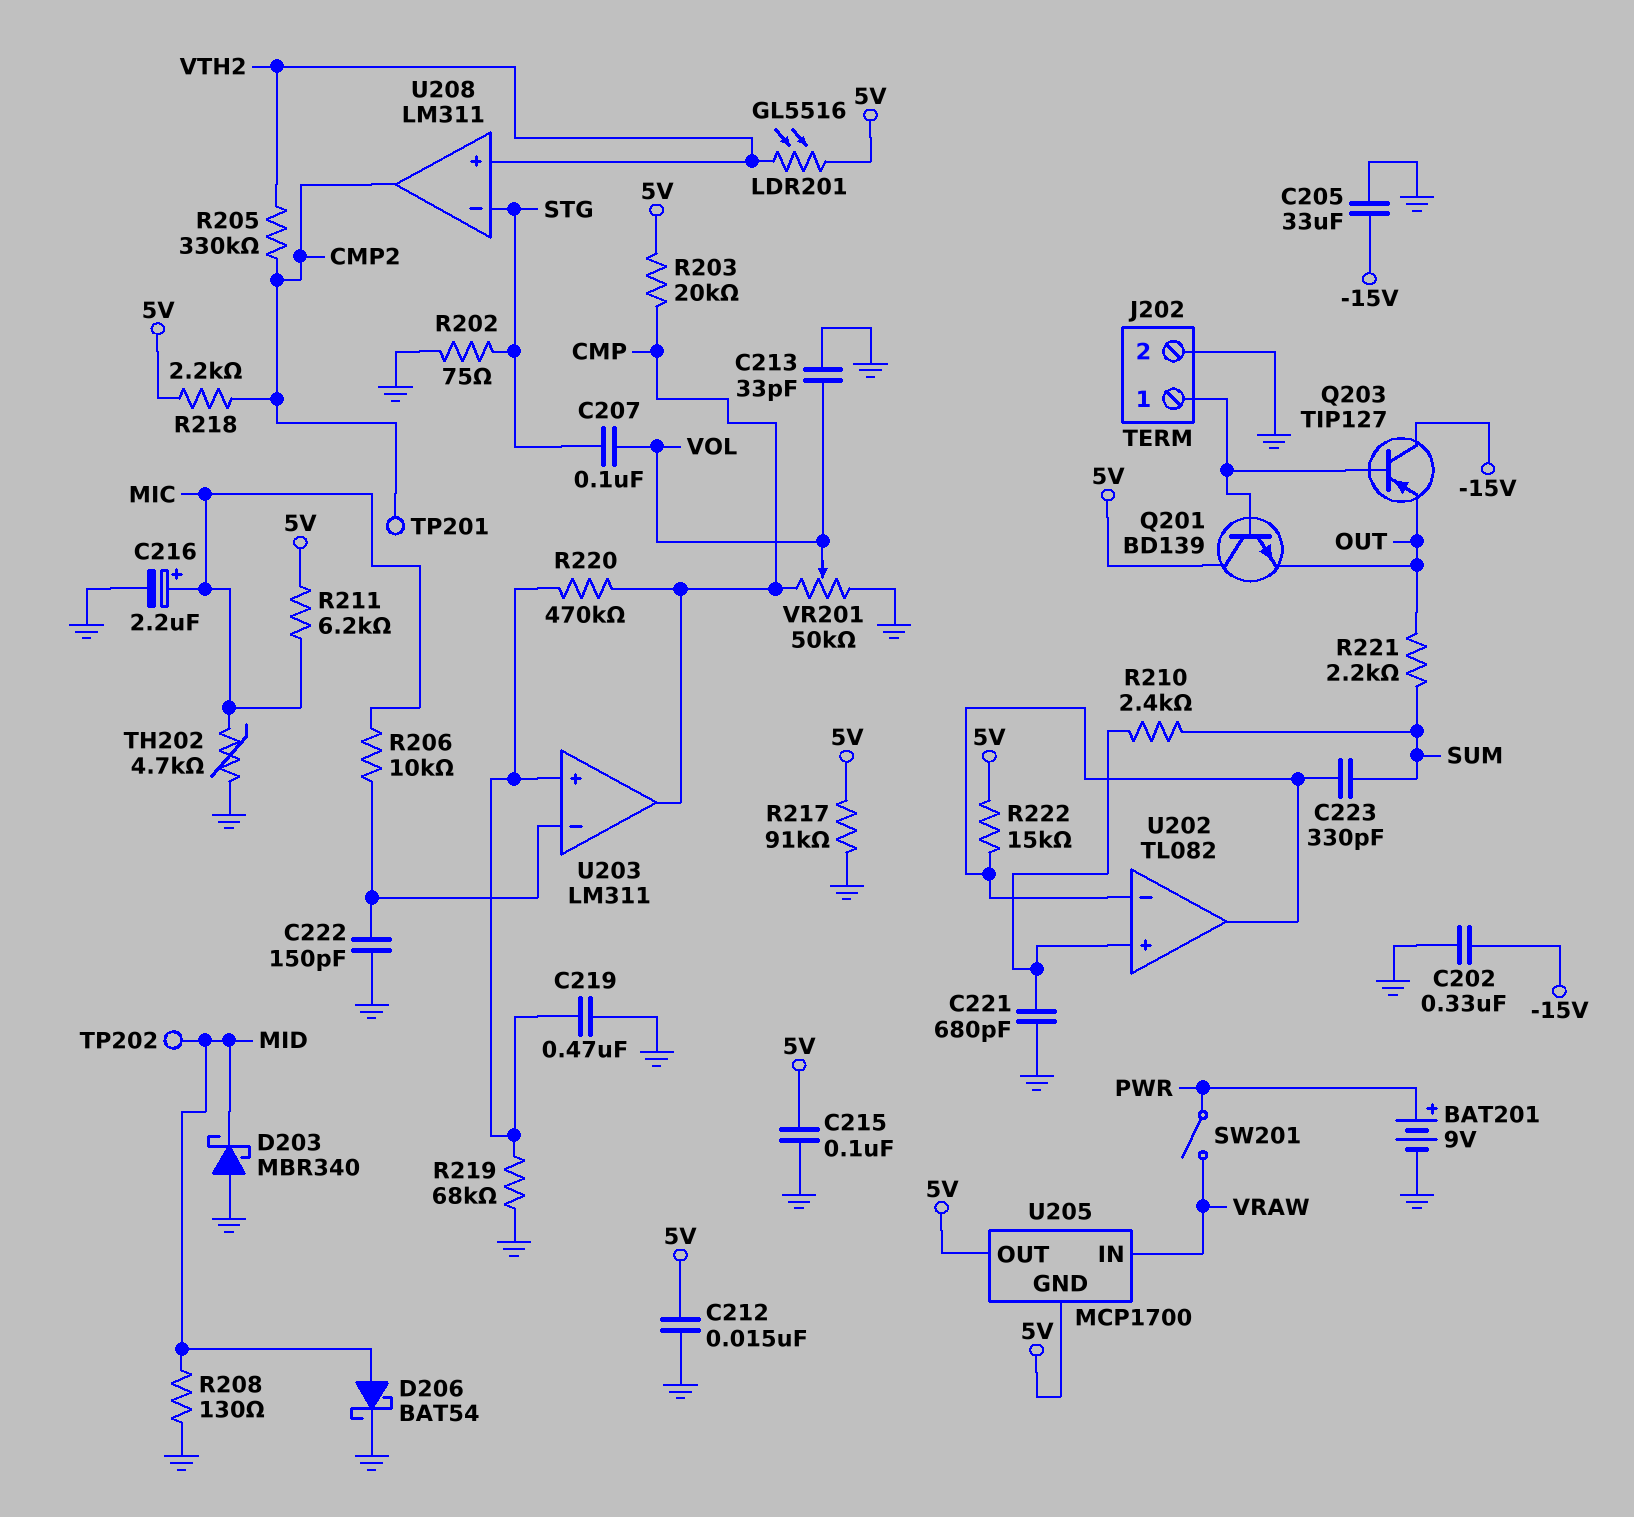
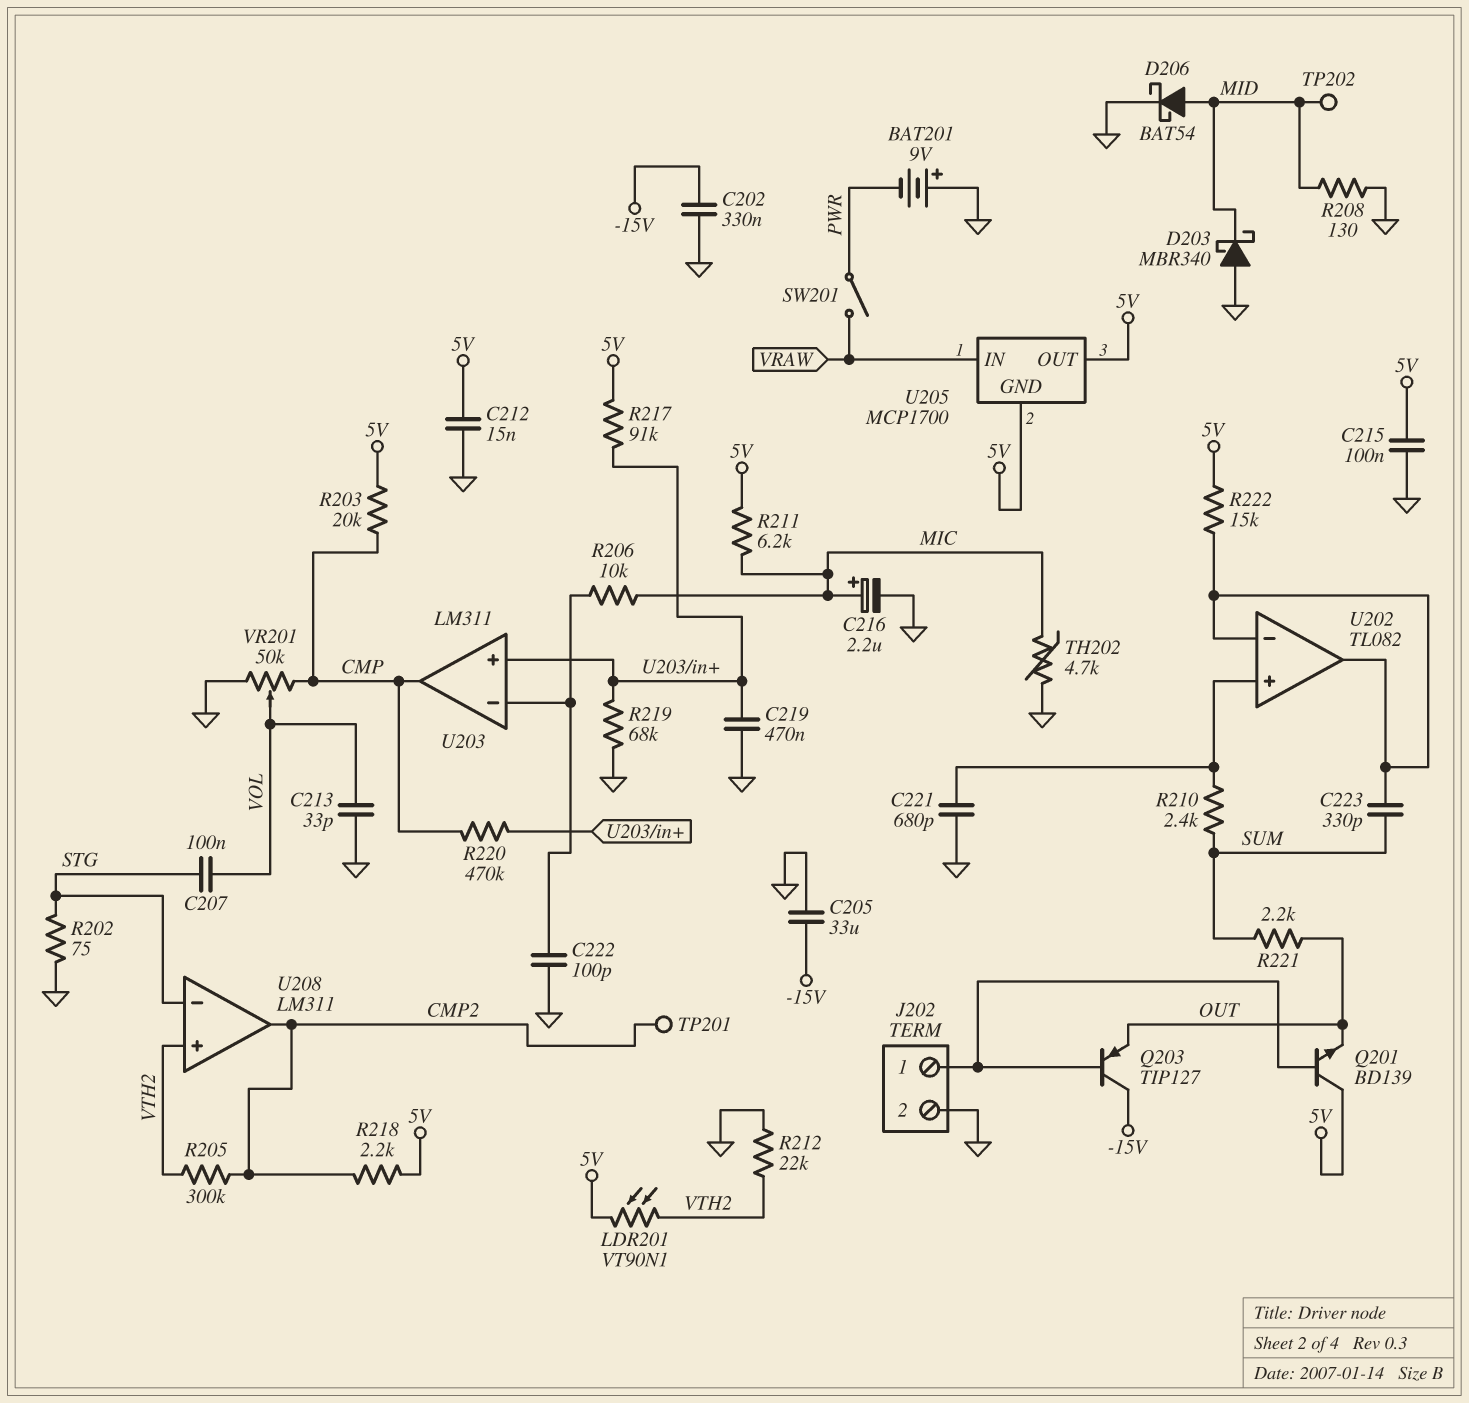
BAT201: 9V (plus PWR, minus GND) -> 9V (plus GND, minus PWR)
C222: 150pF (GND, U203/in-) -> 100pF (GND, U203/in-)
LDR201: GL5516 (5V, VTH2) -> VT90N1 (5V, VTH2)
R205: 330k (CMP2, VTH2) -> 300k (CMP2, VTH2)
R212: none -> 22k (GND, VTH2)
R217: 91k (5V, GND) -> 91k (5V, U203/in+)

